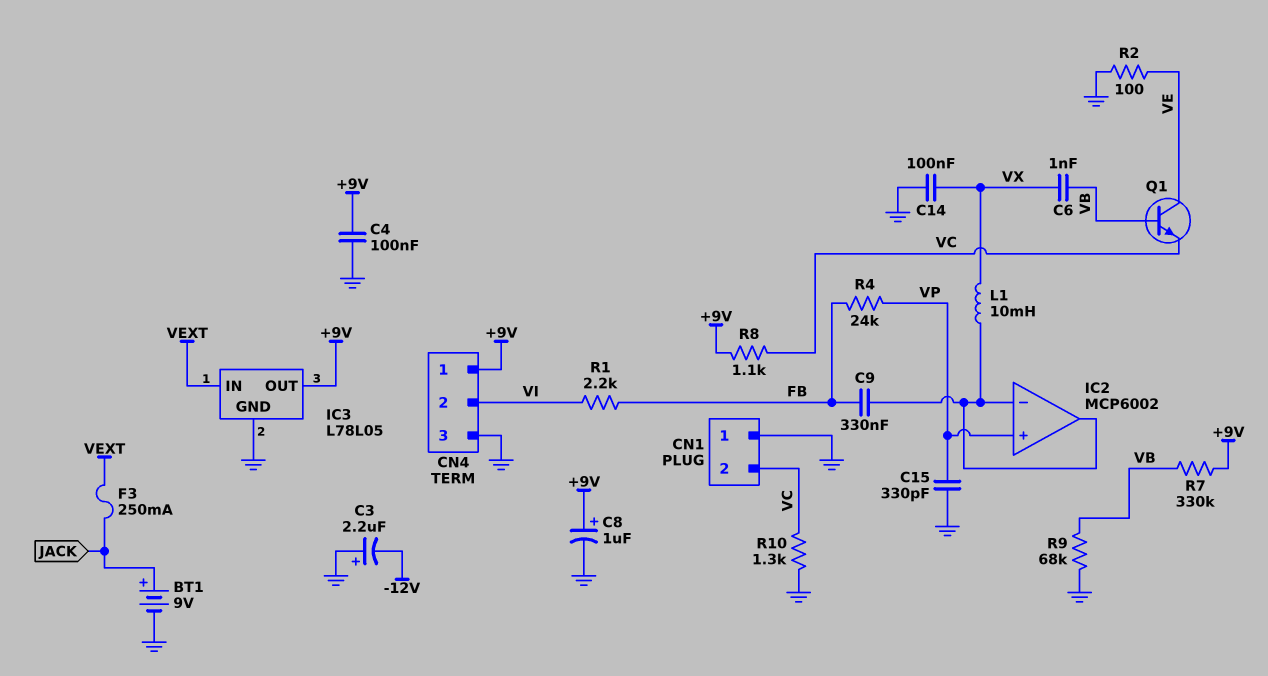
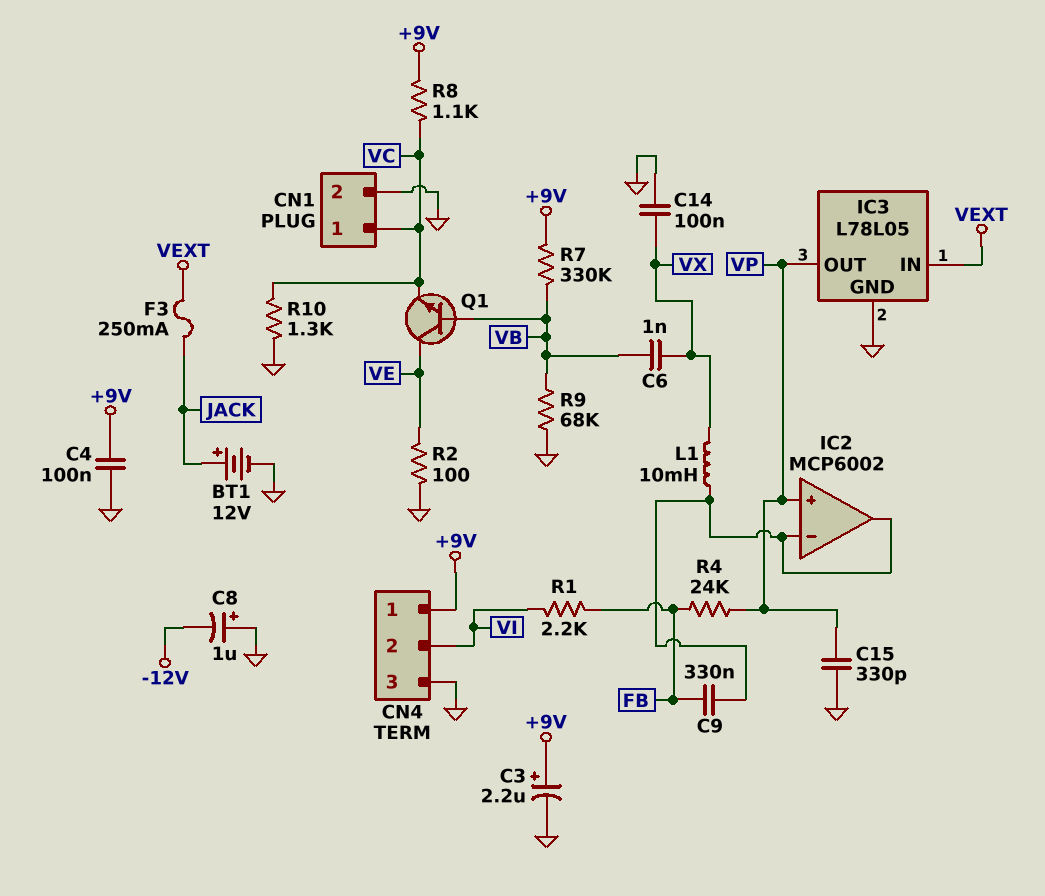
BT1: 9V (plus JACK, minus GND) -> 12V (plus JACK, minus GND)
C3: 2.2uF (plus GND, minus -12V) -> 2.2uF (plus +9V, minus GND)
C8: 1uF (plus +9V, minus GND) -> 1uF (plus GND, minus -12V)
CN1 pin 1: GND -> VC
CN1 pin 2: VC -> GND
IC3 pin OUT: +9V -> VP

